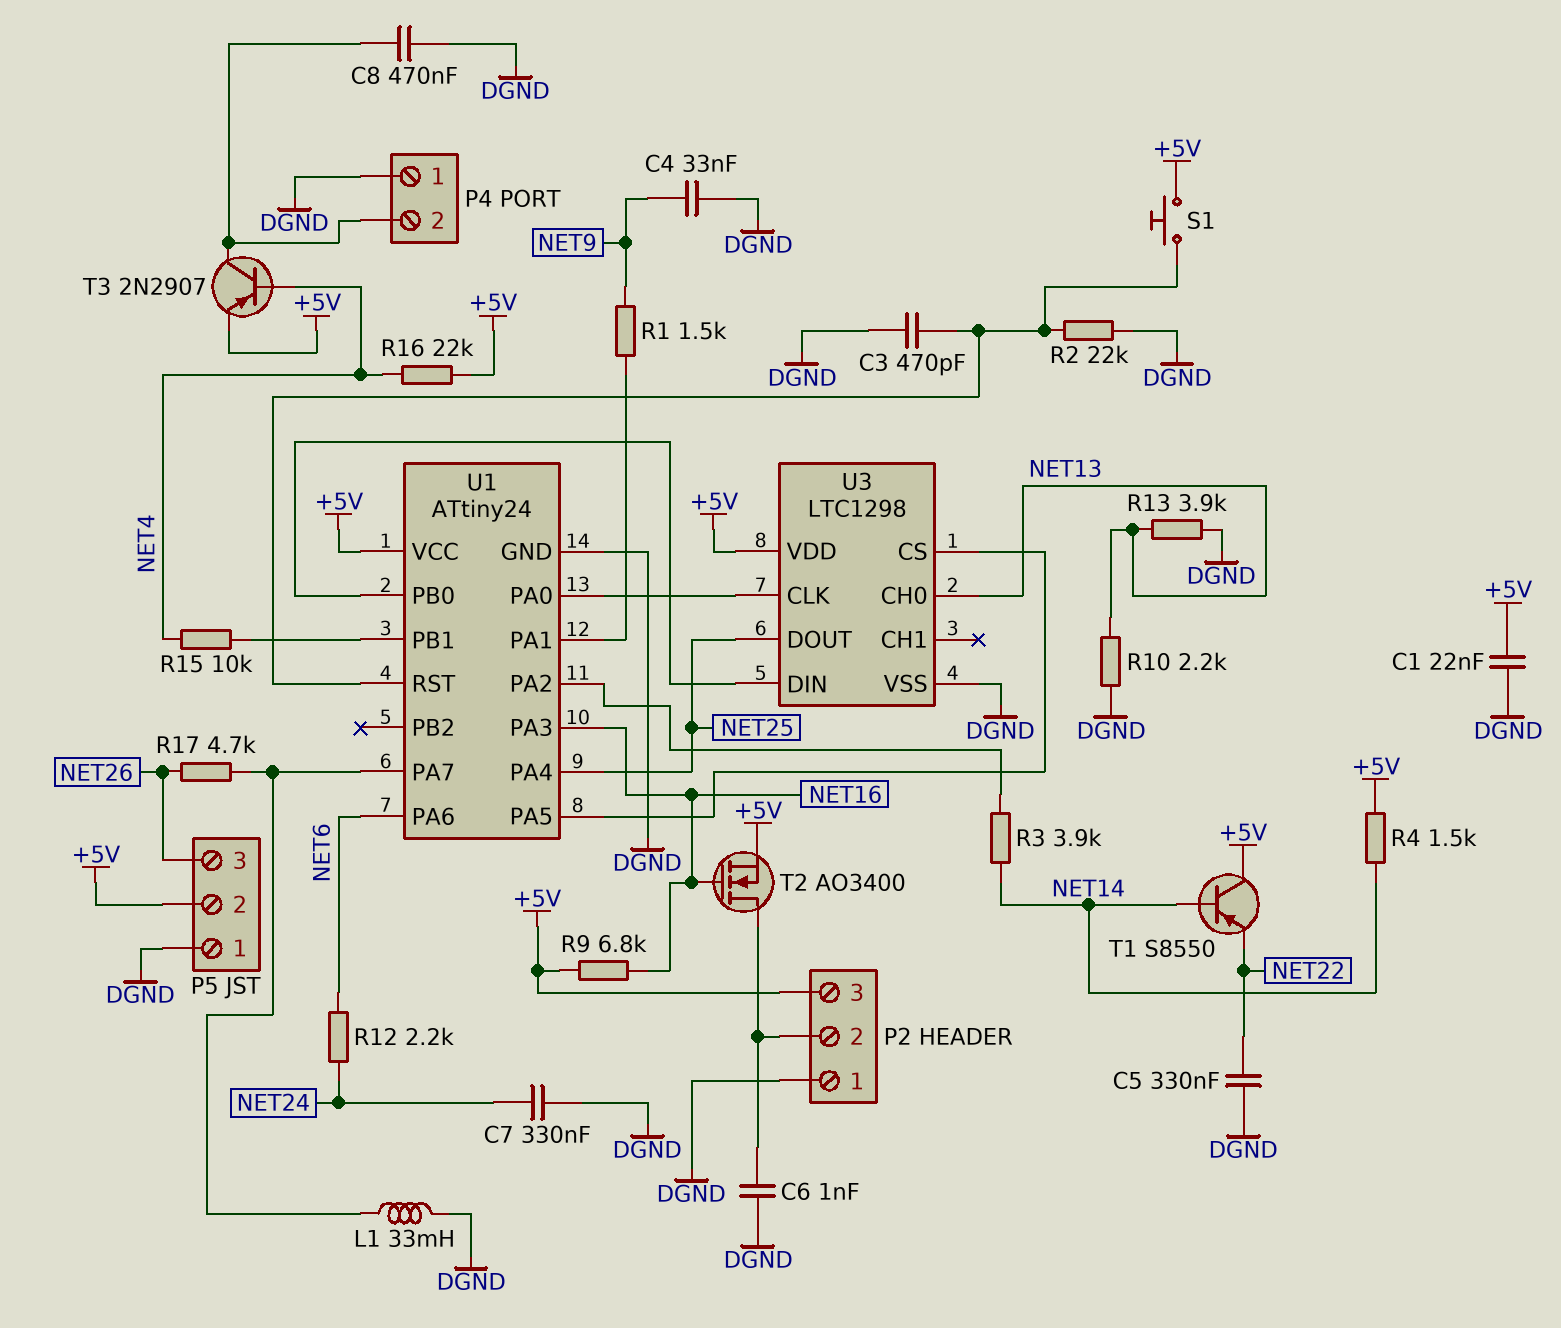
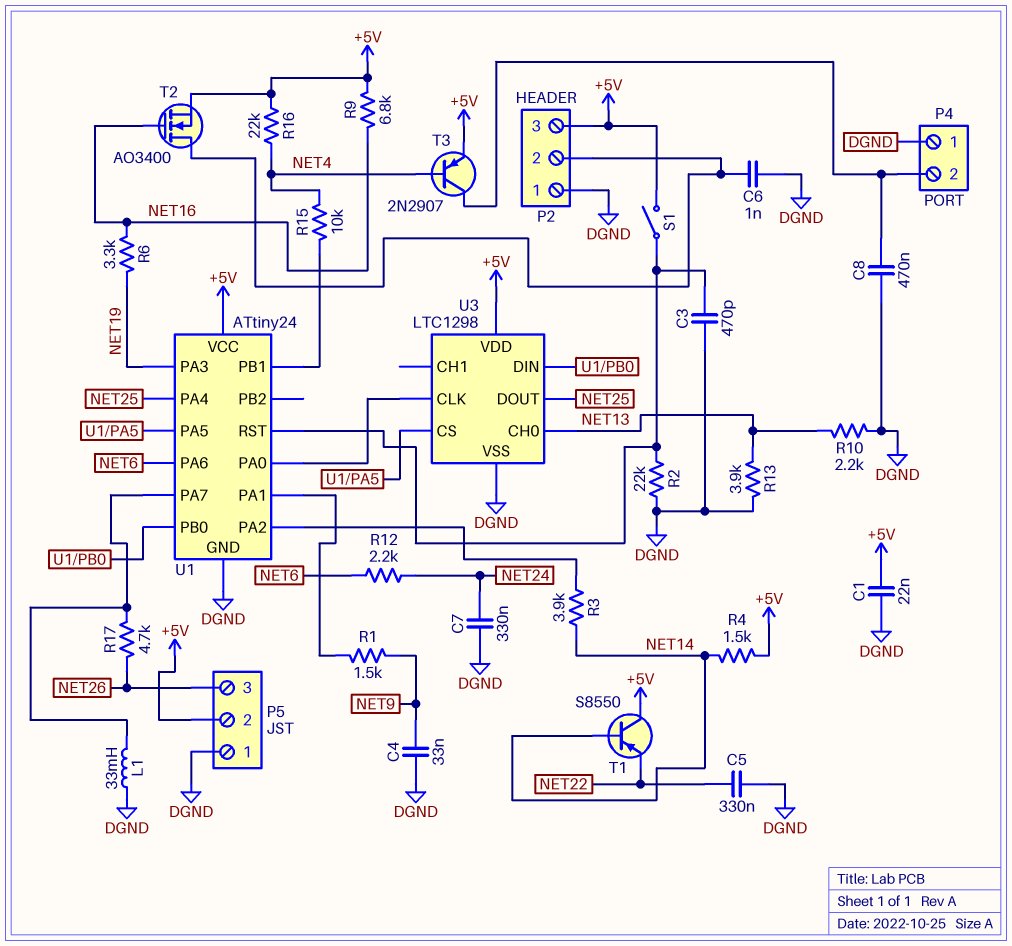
R6: none -> 3.3k (NET16, NET19)
S1: button (+5V, U1/RST) -> switch (+5V, U1/RST)
U1 pin PA3: NET16 -> NET19

